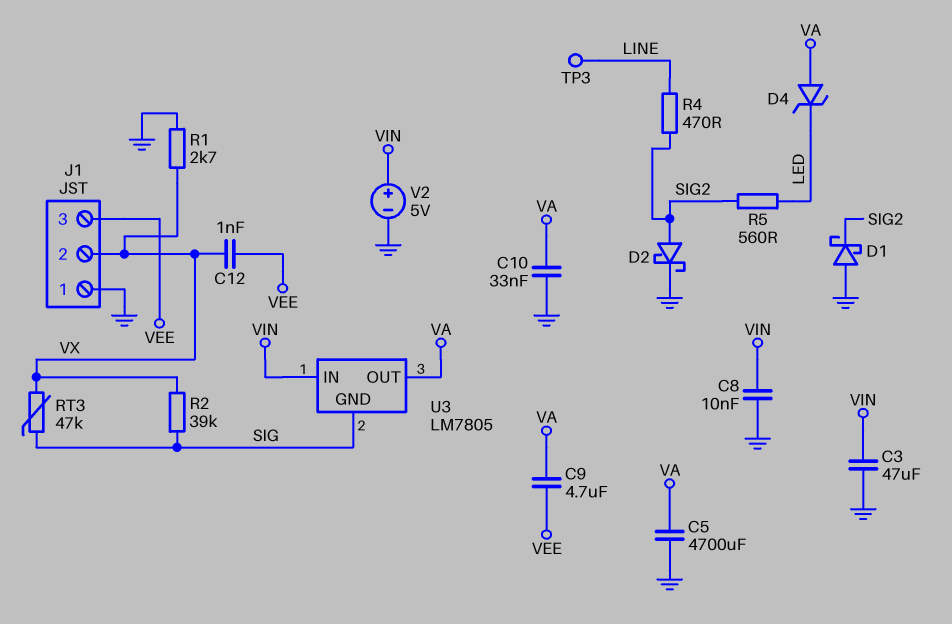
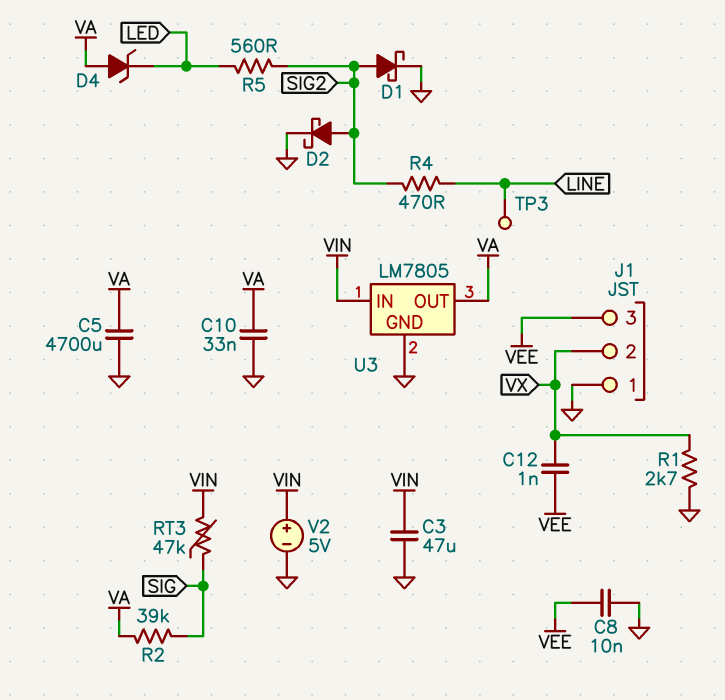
C8: 10nF (GND, VIN) -> 10nF (GND, VEE)
C9: 4.7uF (VA, VEE) -> none
D1: schottky (A GND, K SIG2) -> schottky (A SIG2, K GND)
R2: 39k (SIG, VX) -> 39k (SIG, VA)
RT3: 47k (SIG, VX) -> 47k (SIG, VIN)
U3 pin GND: SIG -> GND

